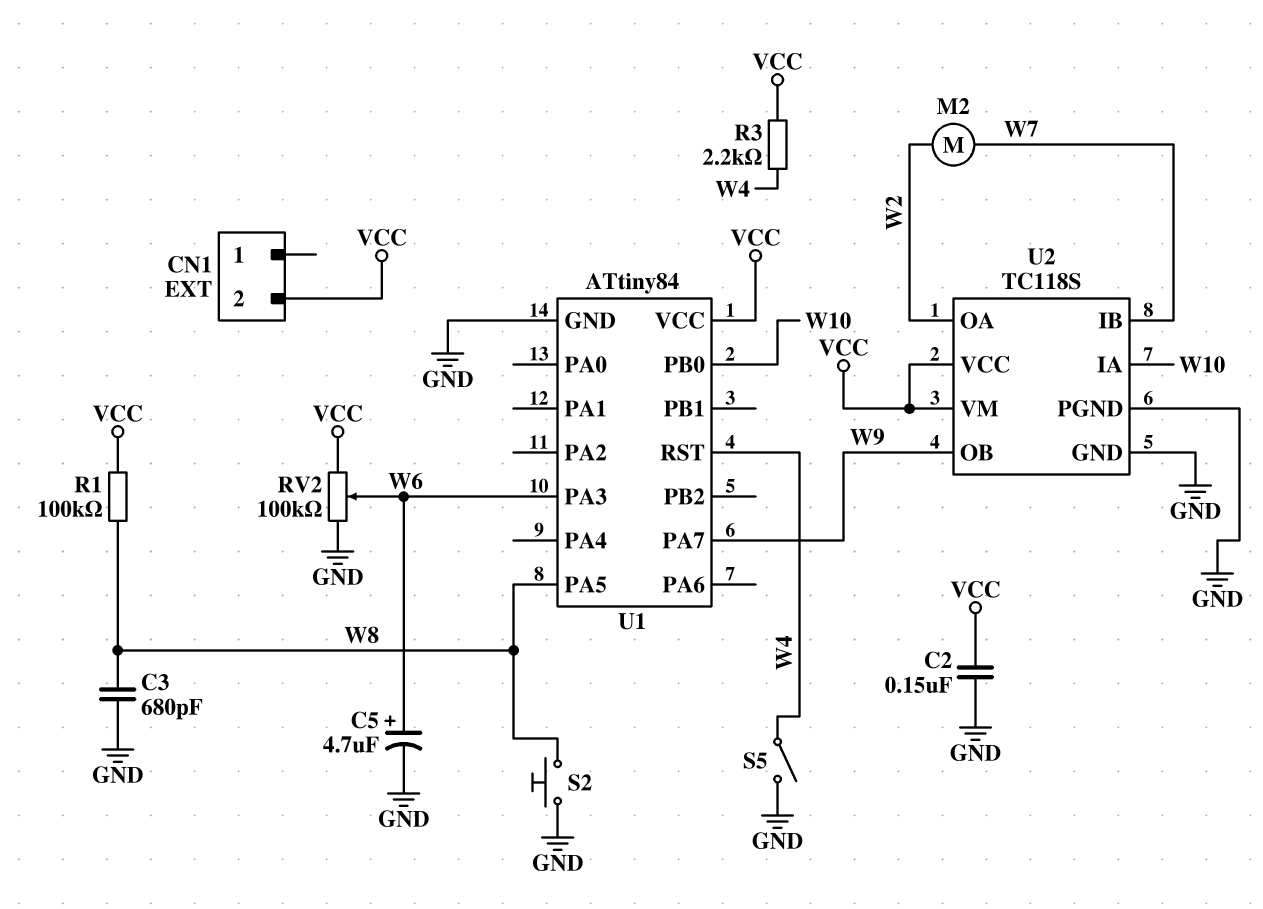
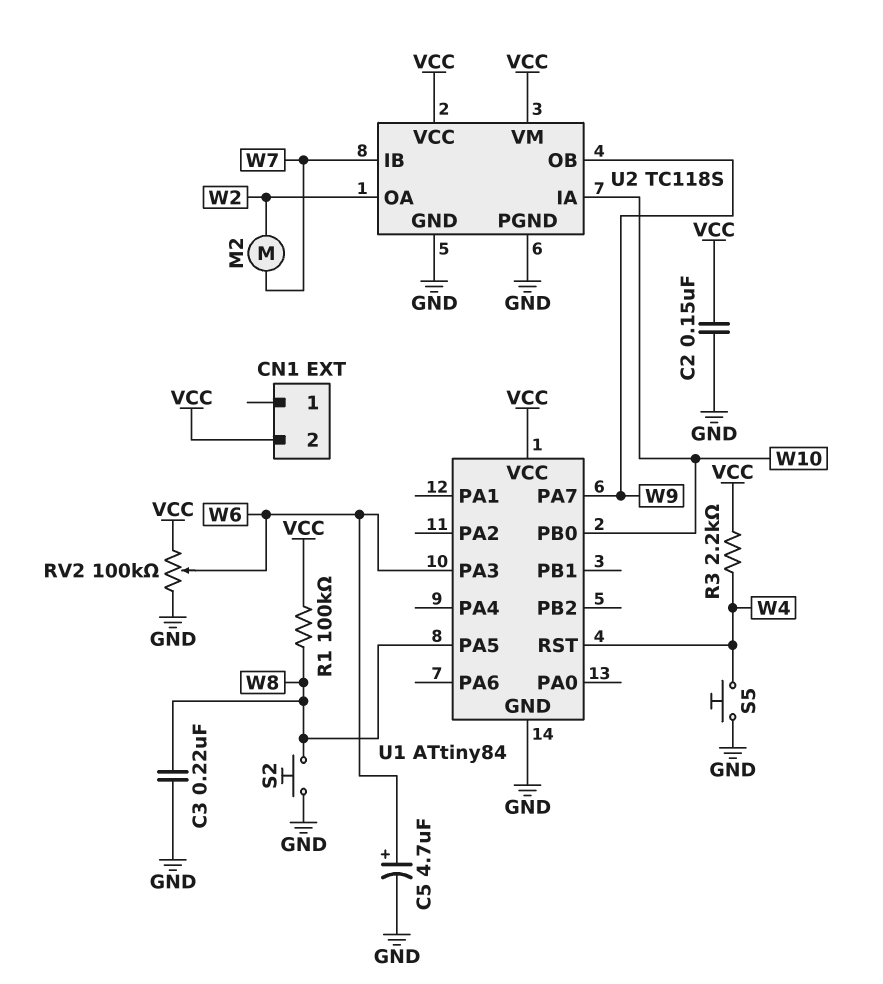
C3: 680pF (GND, W8) -> 220nF (GND, W8)
S5: switch (GND, W4) -> button (GND, W4)

